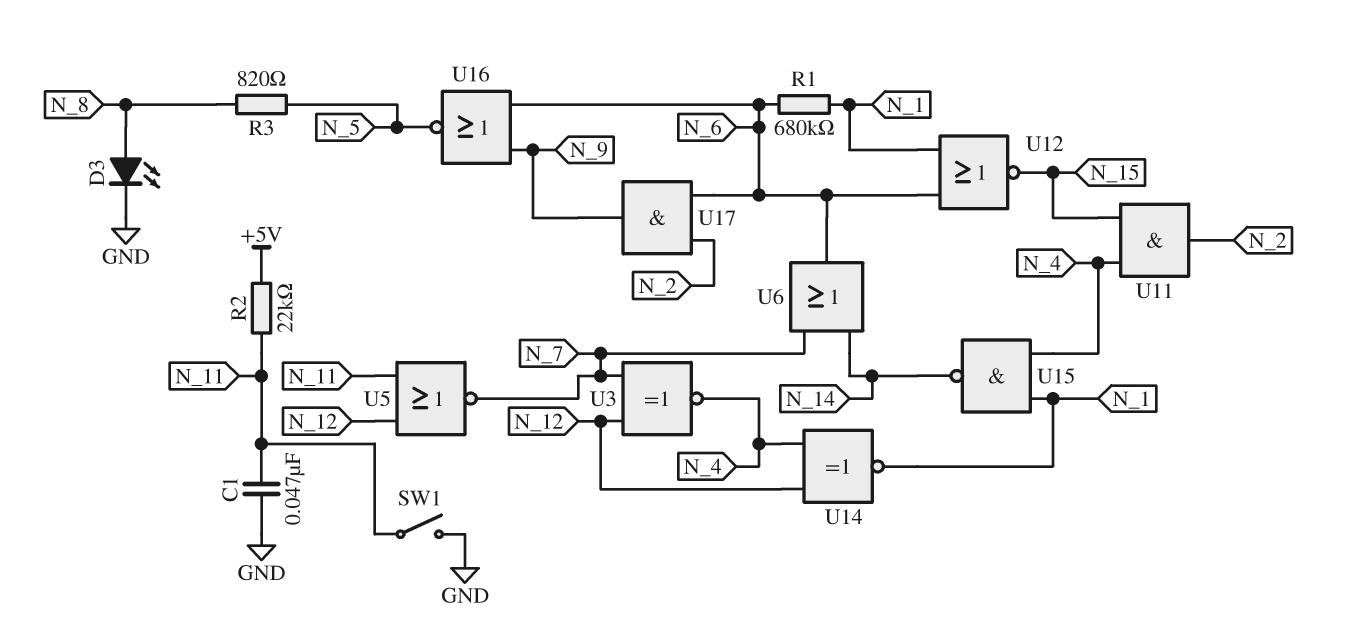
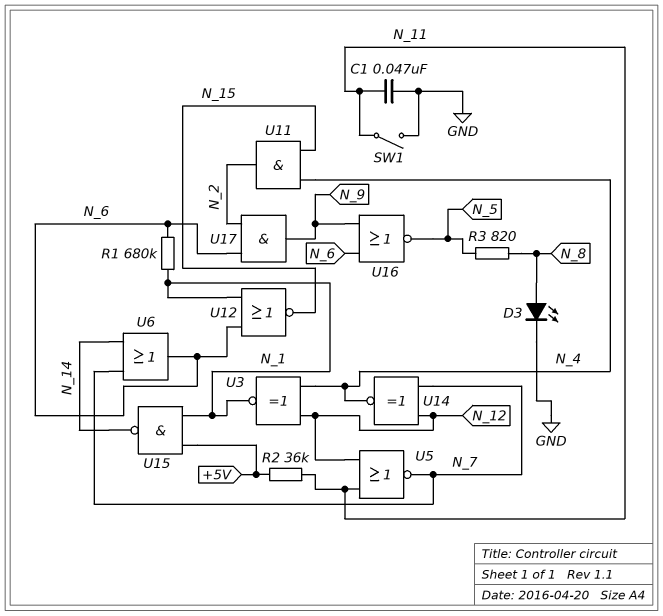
R2: 22k (+5V, N_11) -> 36k (+5V, N_11)
U3: XNOR (in N_7, in N_12, out N_4) -> XNOR (in N_4, in N_12, out N_1)
U14: XNOR (in N_4, in N_12, out N_1) -> XNOR (in N_7, in N_12, out N_4)
U15: NAND (in N_1, in N_4, out N_14) -> NAND (in +5V, in N_1, out N_14)

